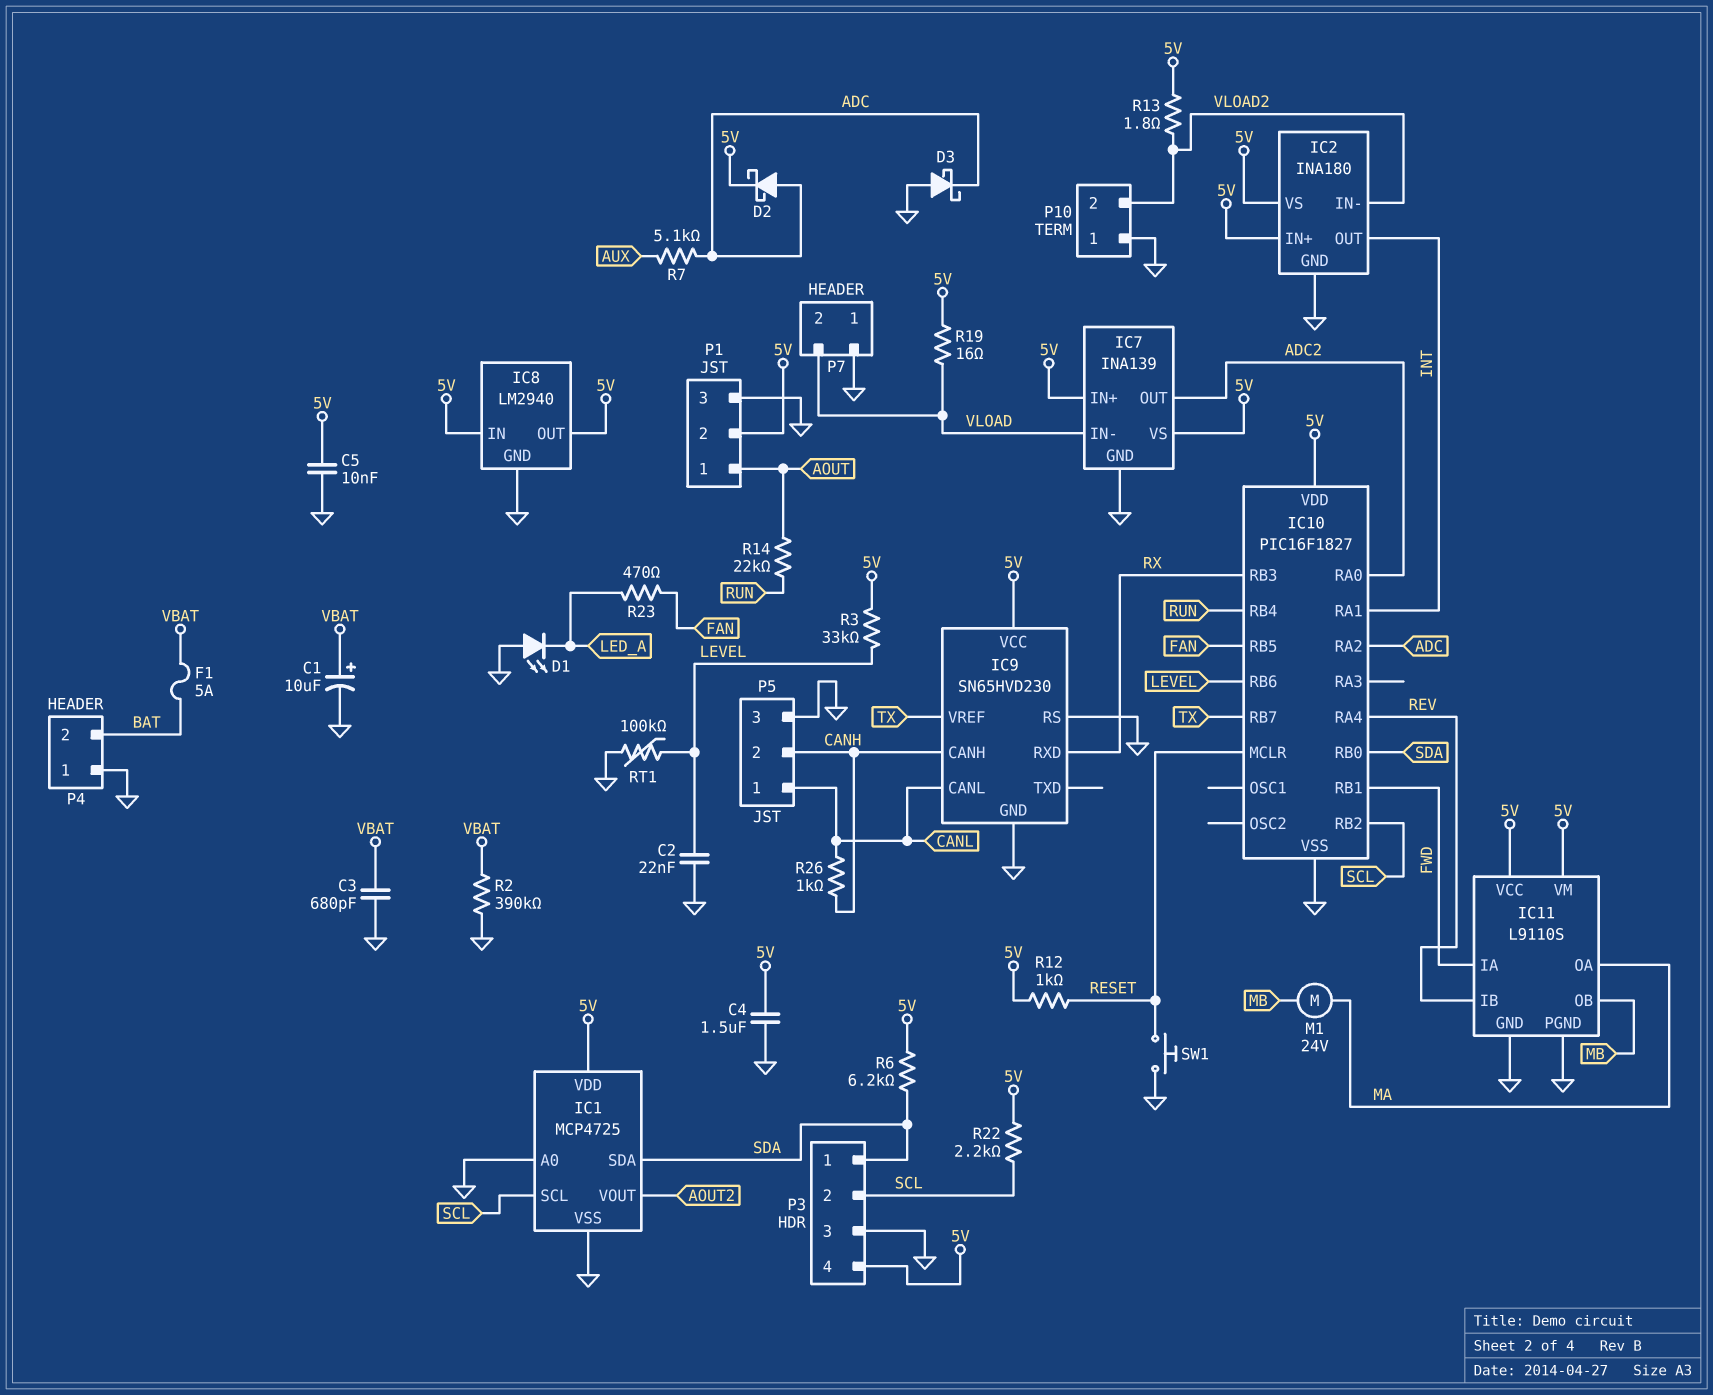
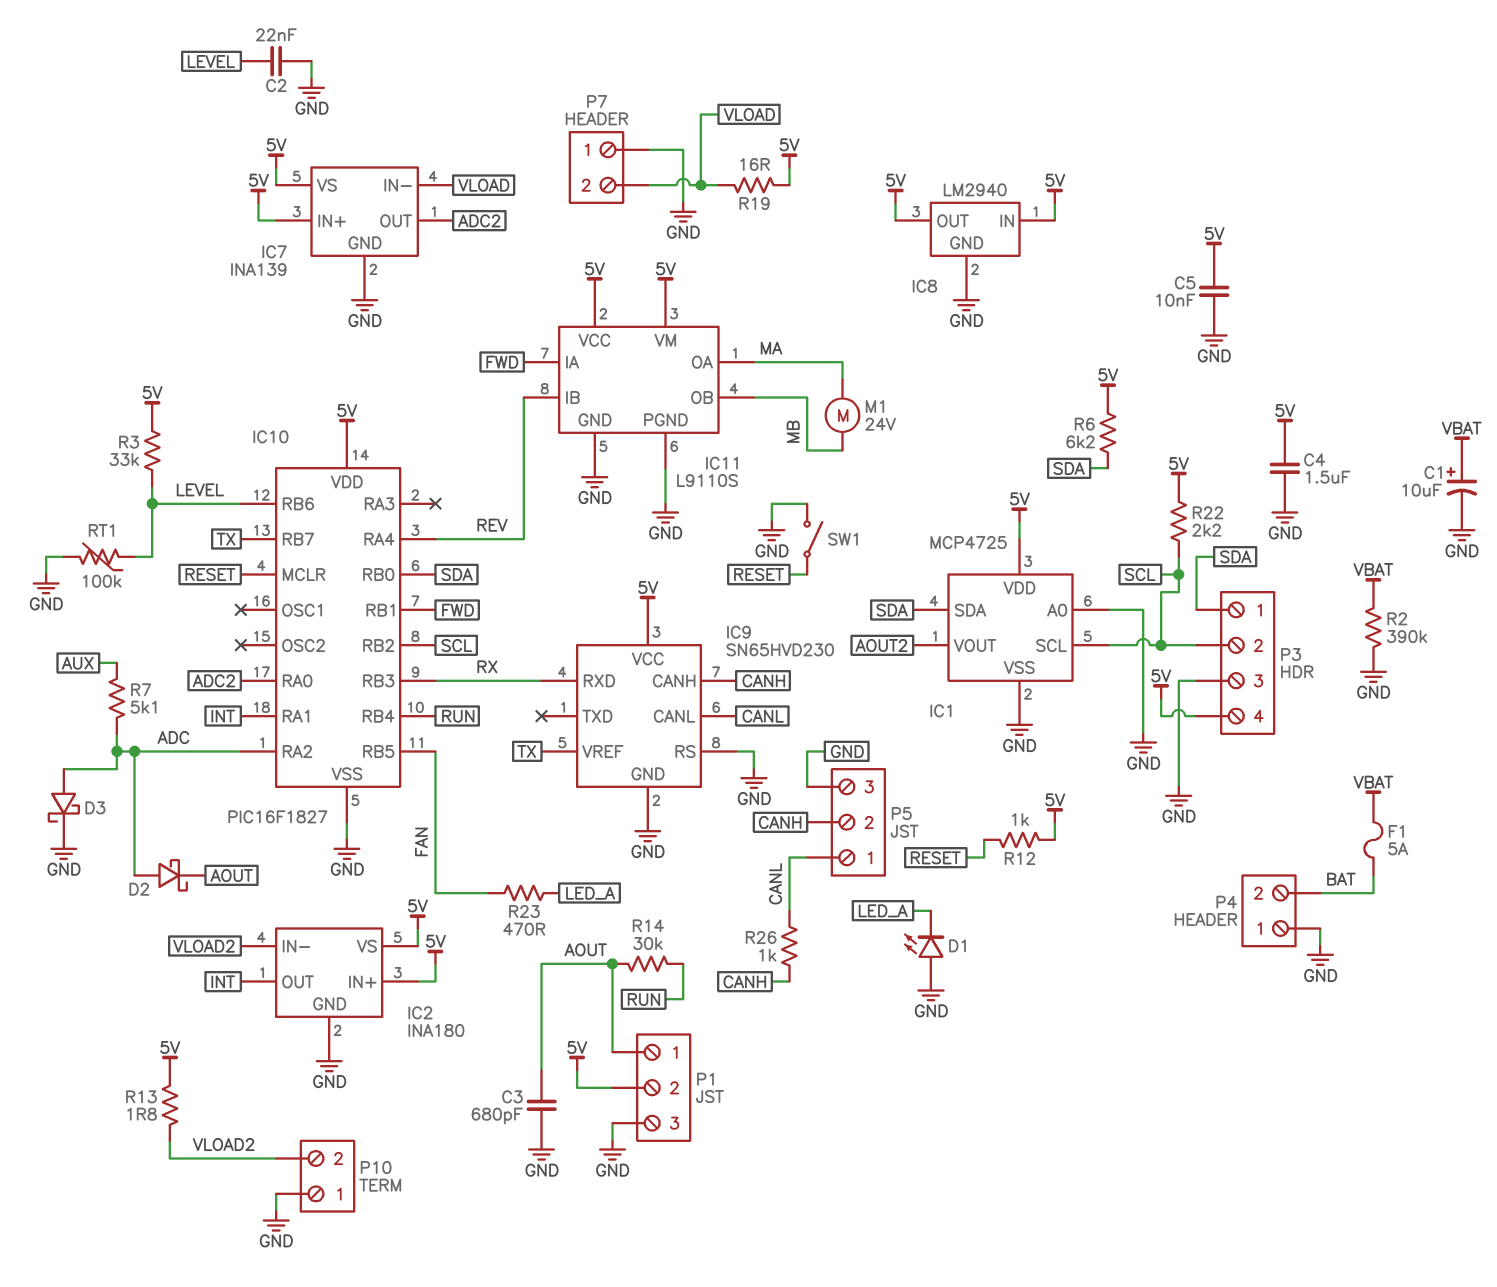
C3: 680pF (GND, VBAT) -> 680pF (AOUT, GND)
D2: schottky (A ADC, K 5V) -> schottky (A ADC, K AOUT)
D3: schottky (A GND, K ADC) -> schottky (A ADC, K GND)
R14: 22k (AOUT, RUN) -> 30k (AOUT, RUN)
SW1: button (GND, RESET) -> switch (GND, RESET)

